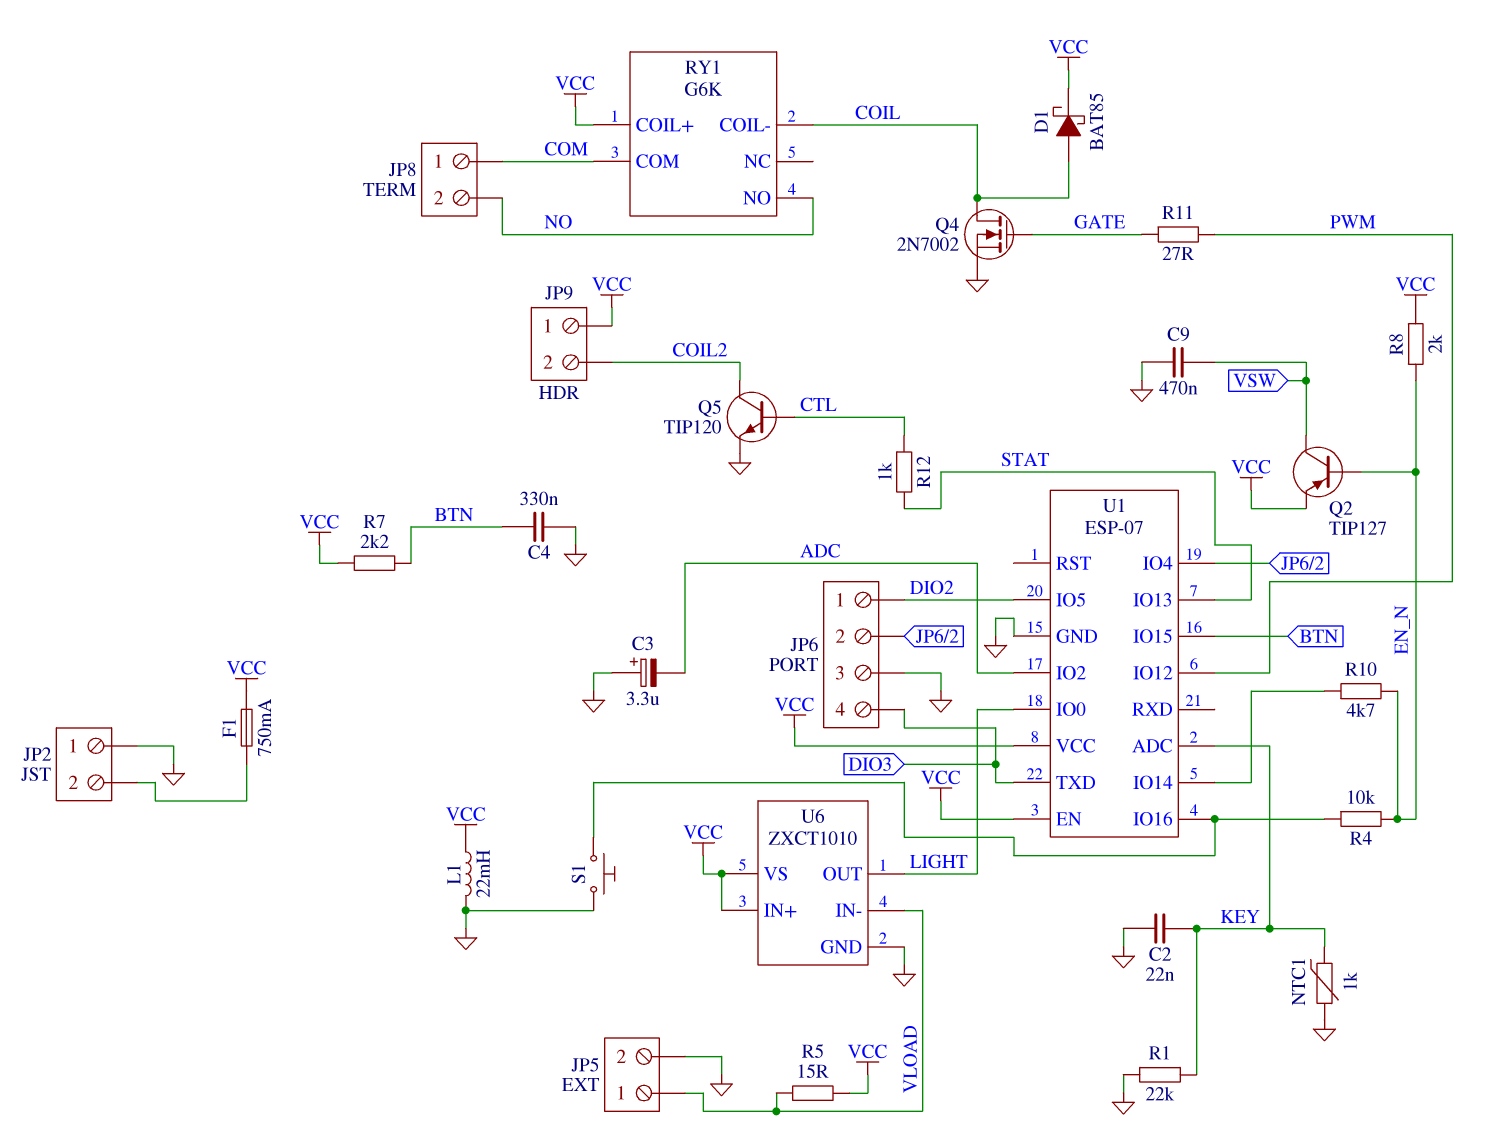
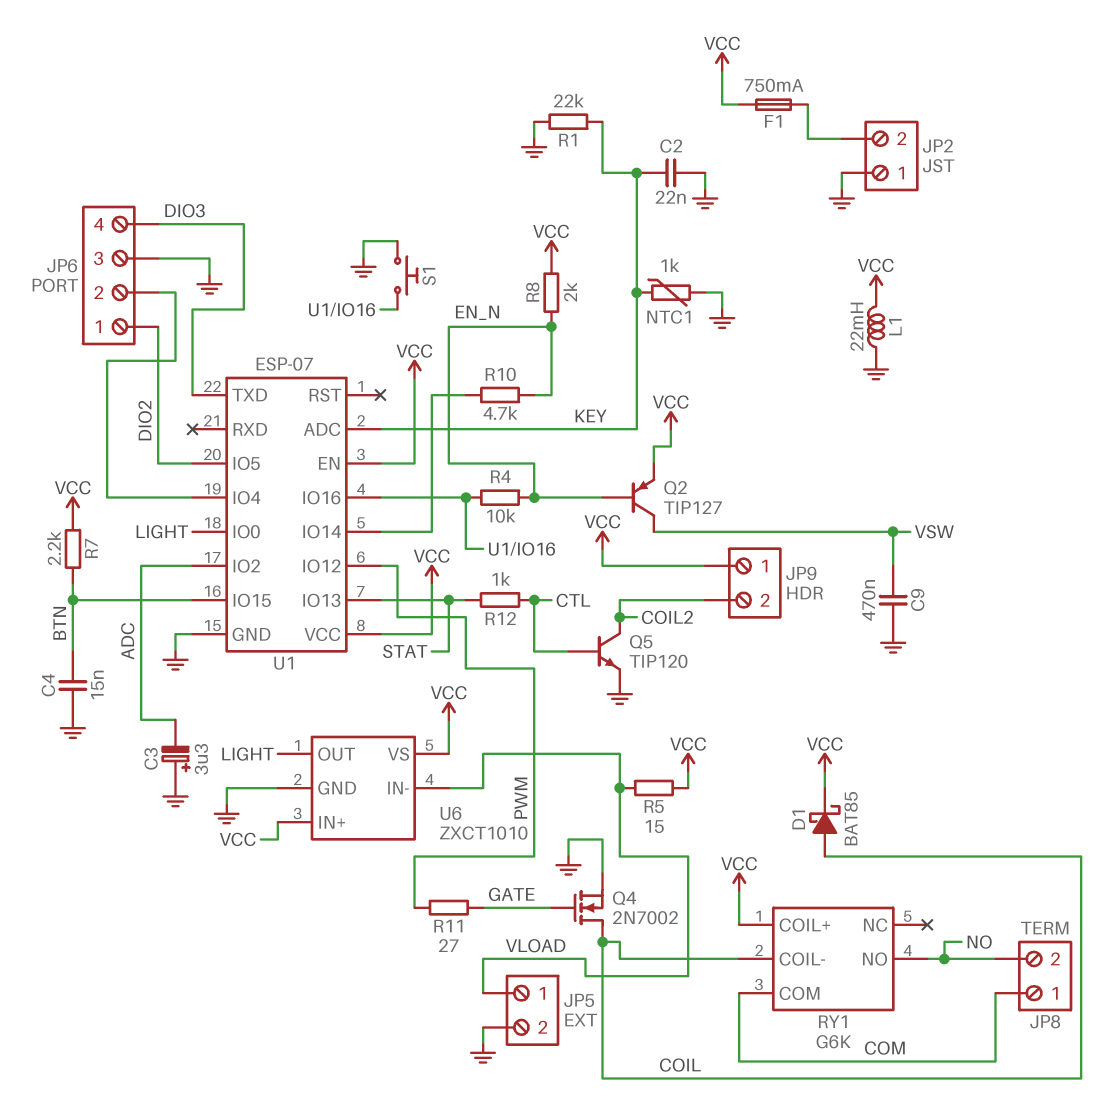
C4: 330nF (BTN, GND) -> 15nF (BTN, GND)

